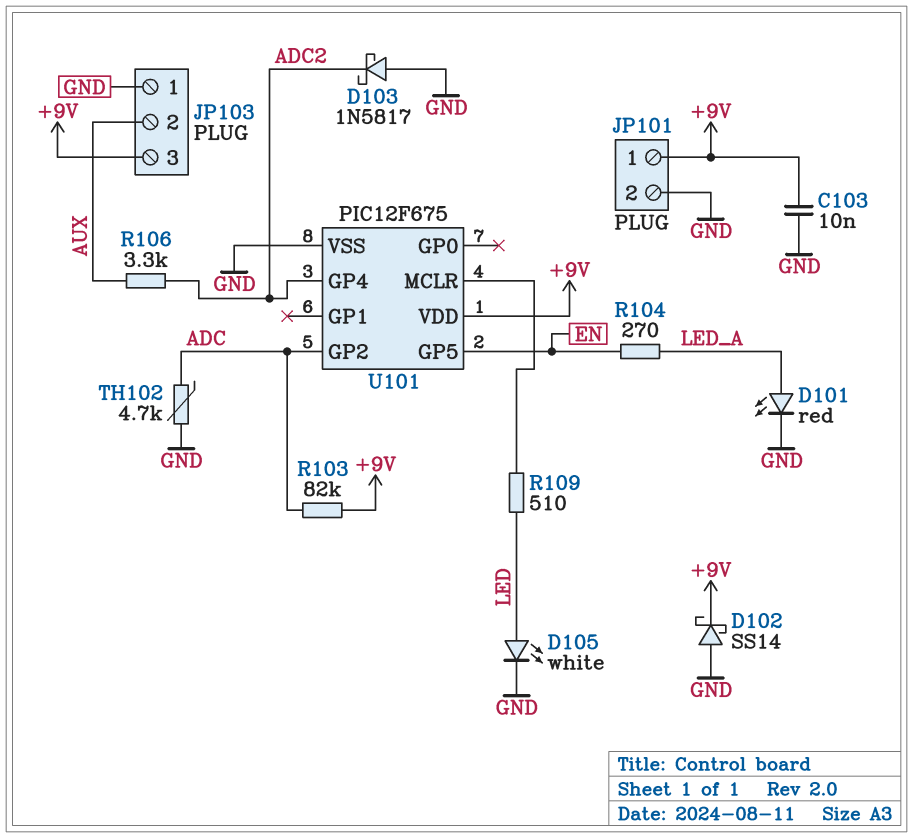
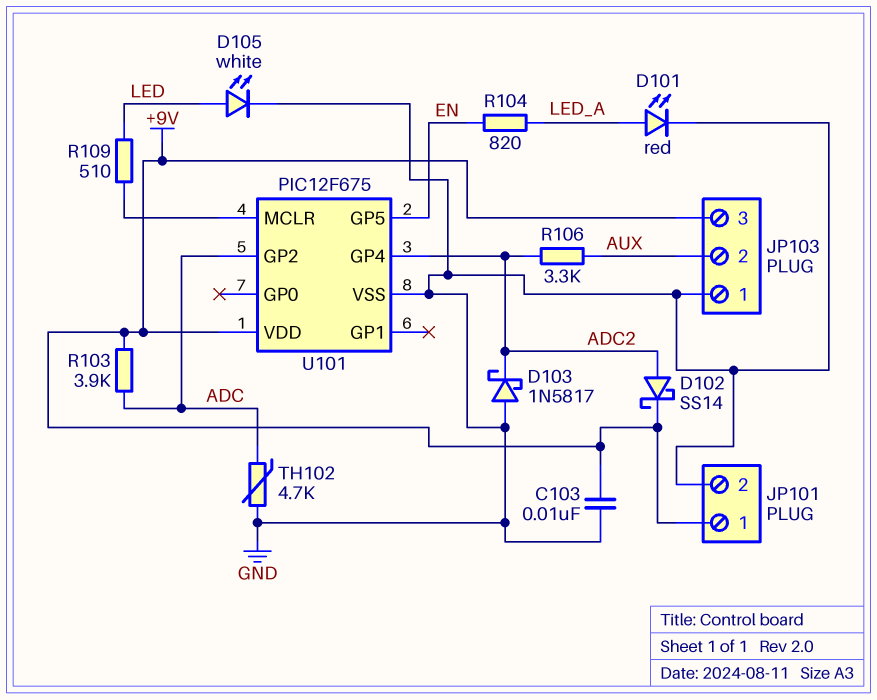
D102: schottky SS14 (A GND, K +9V) -> schottky SS14 (A ADC2, K +9V)
R103: 82k (+9V, ADC) -> 3.9k (+9V, ADC)
R104: 270 (EN, LED_A) -> 820 (EN, LED_A)

